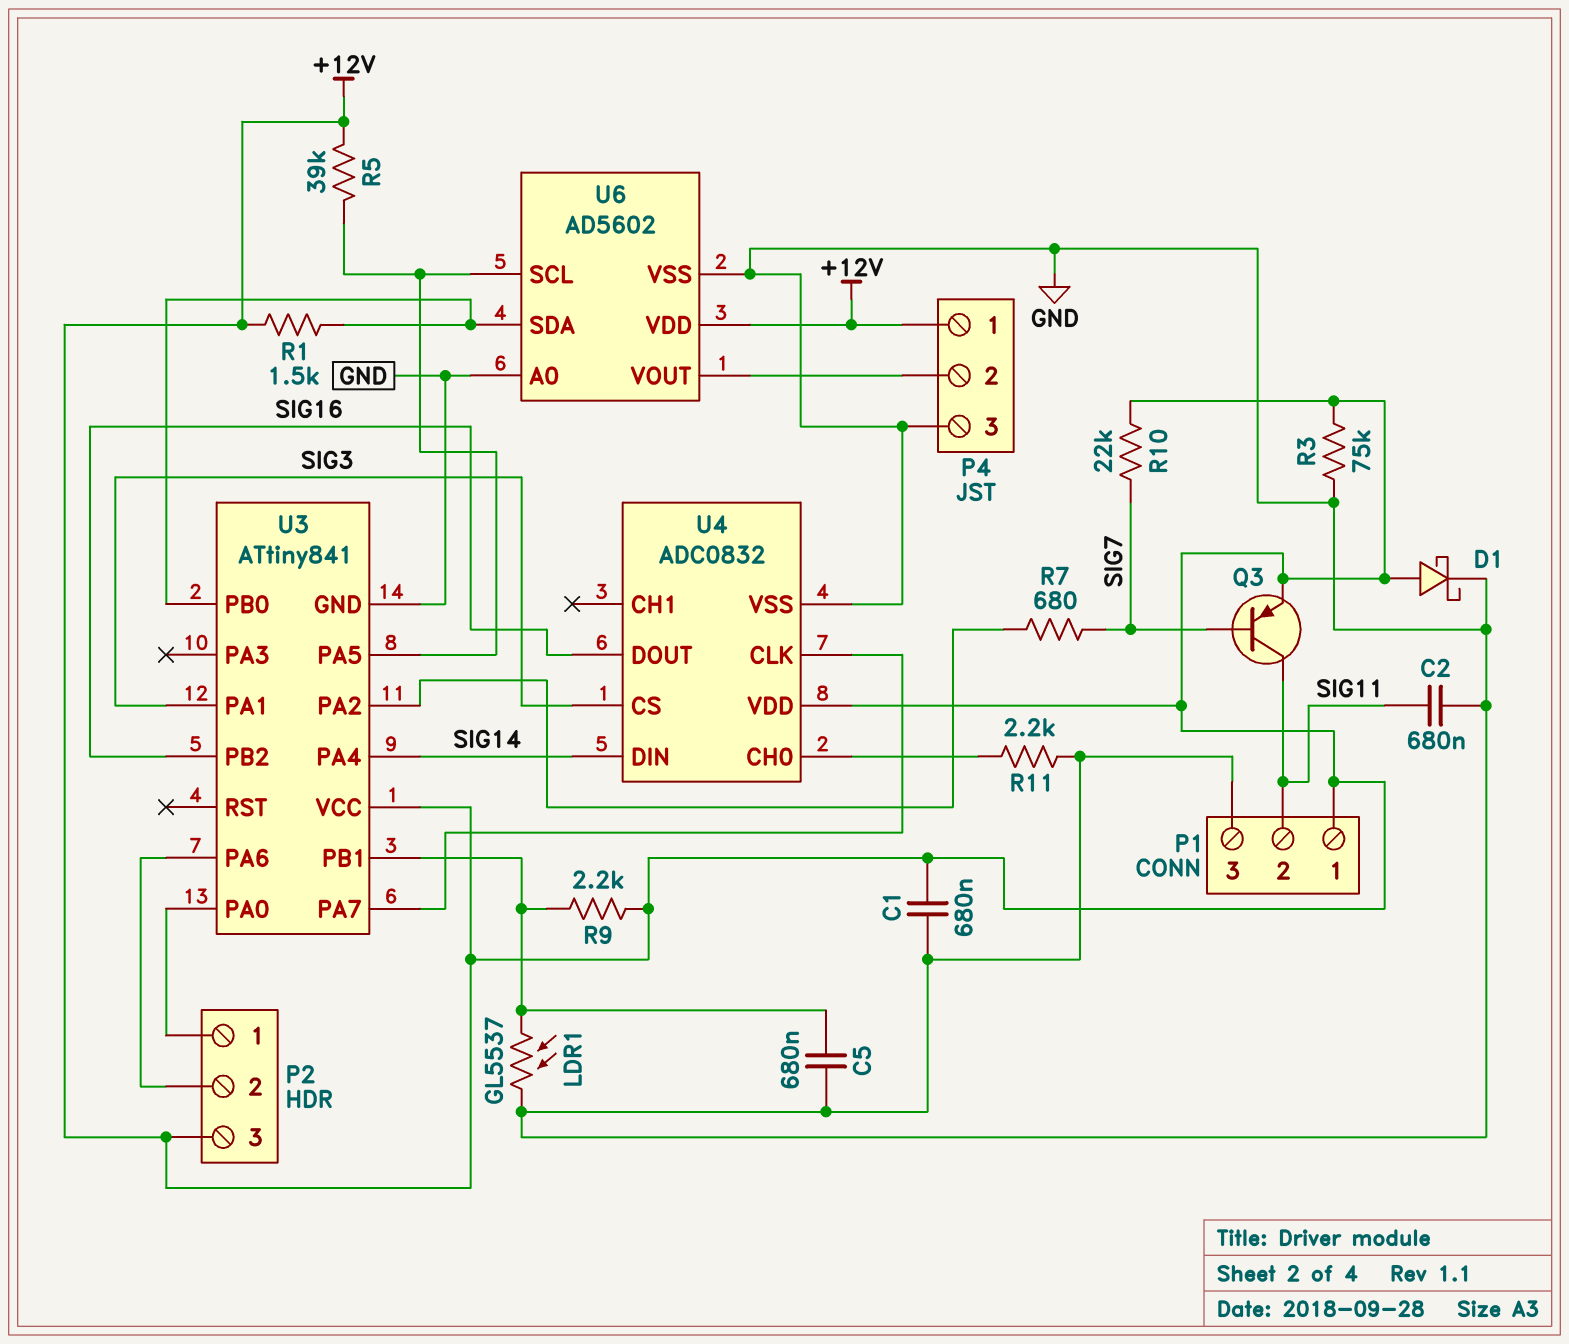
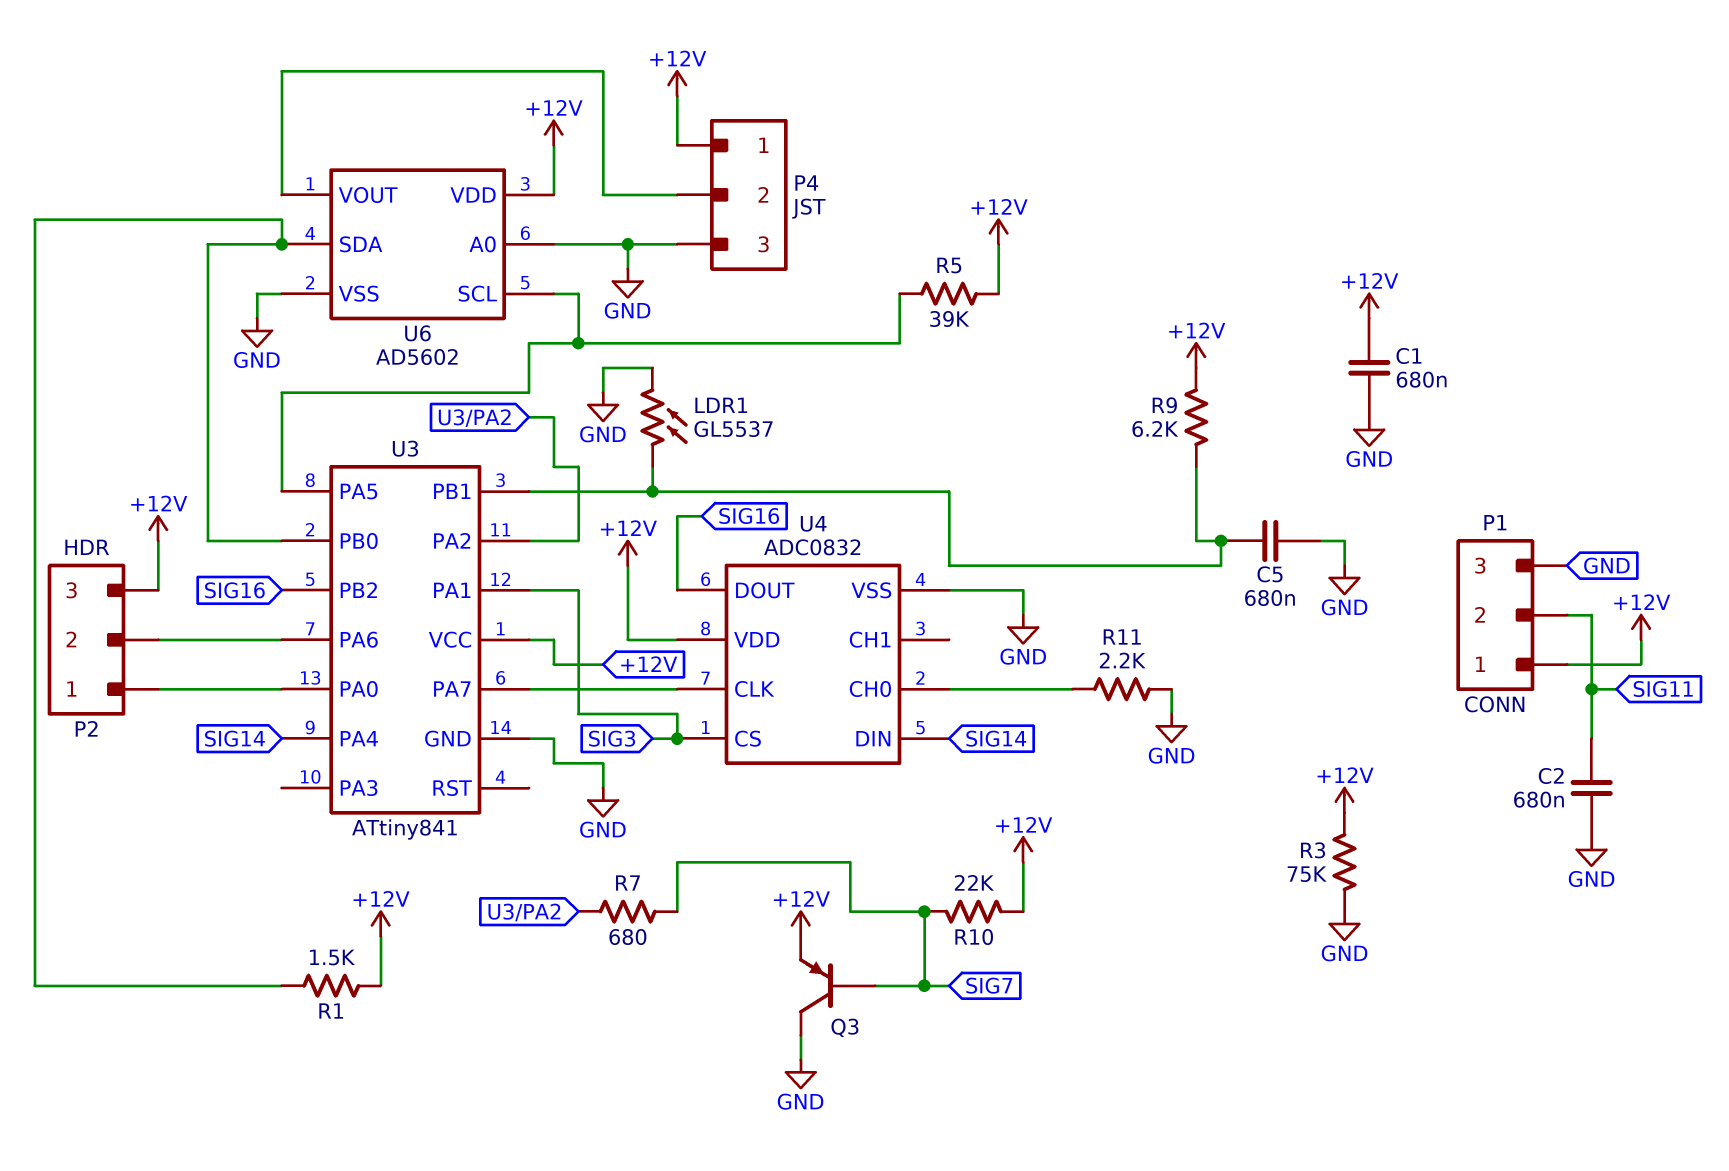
D1: schottky (A +12V, K GND) -> none
Q3: PNP (B SIG7, C SIG11, E +12V) -> PNP (B SIG7, C GND, E +12V)
R9: 2.2k (+12V, U3/PB1) -> 6.2k (+12V, U3/PB1)

